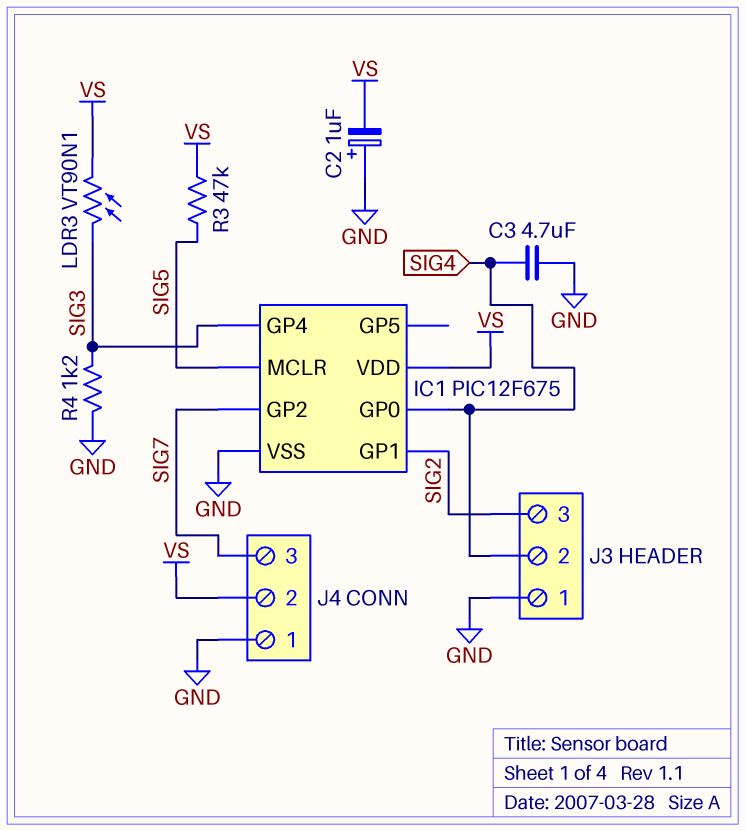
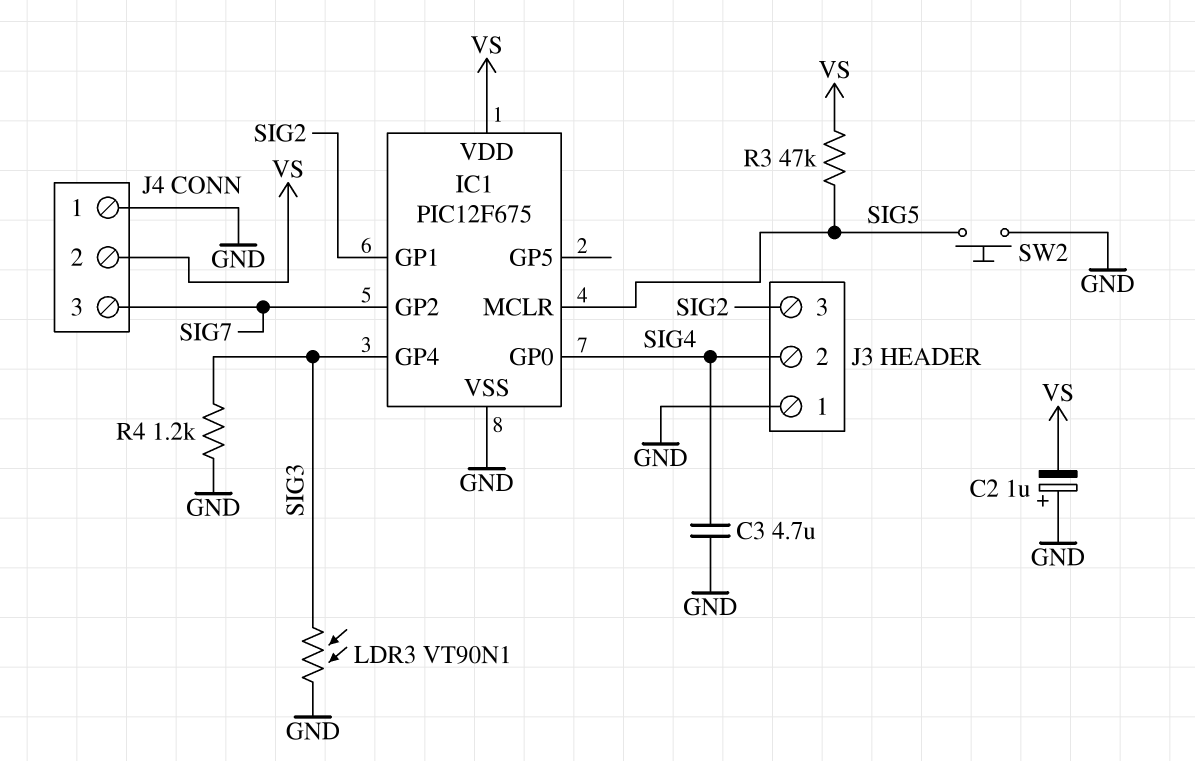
LDR3: VT90N1 (SIG3, VS) -> VT90N1 (GND, SIG3)
SW2: none -> button (GND, SIG5)

